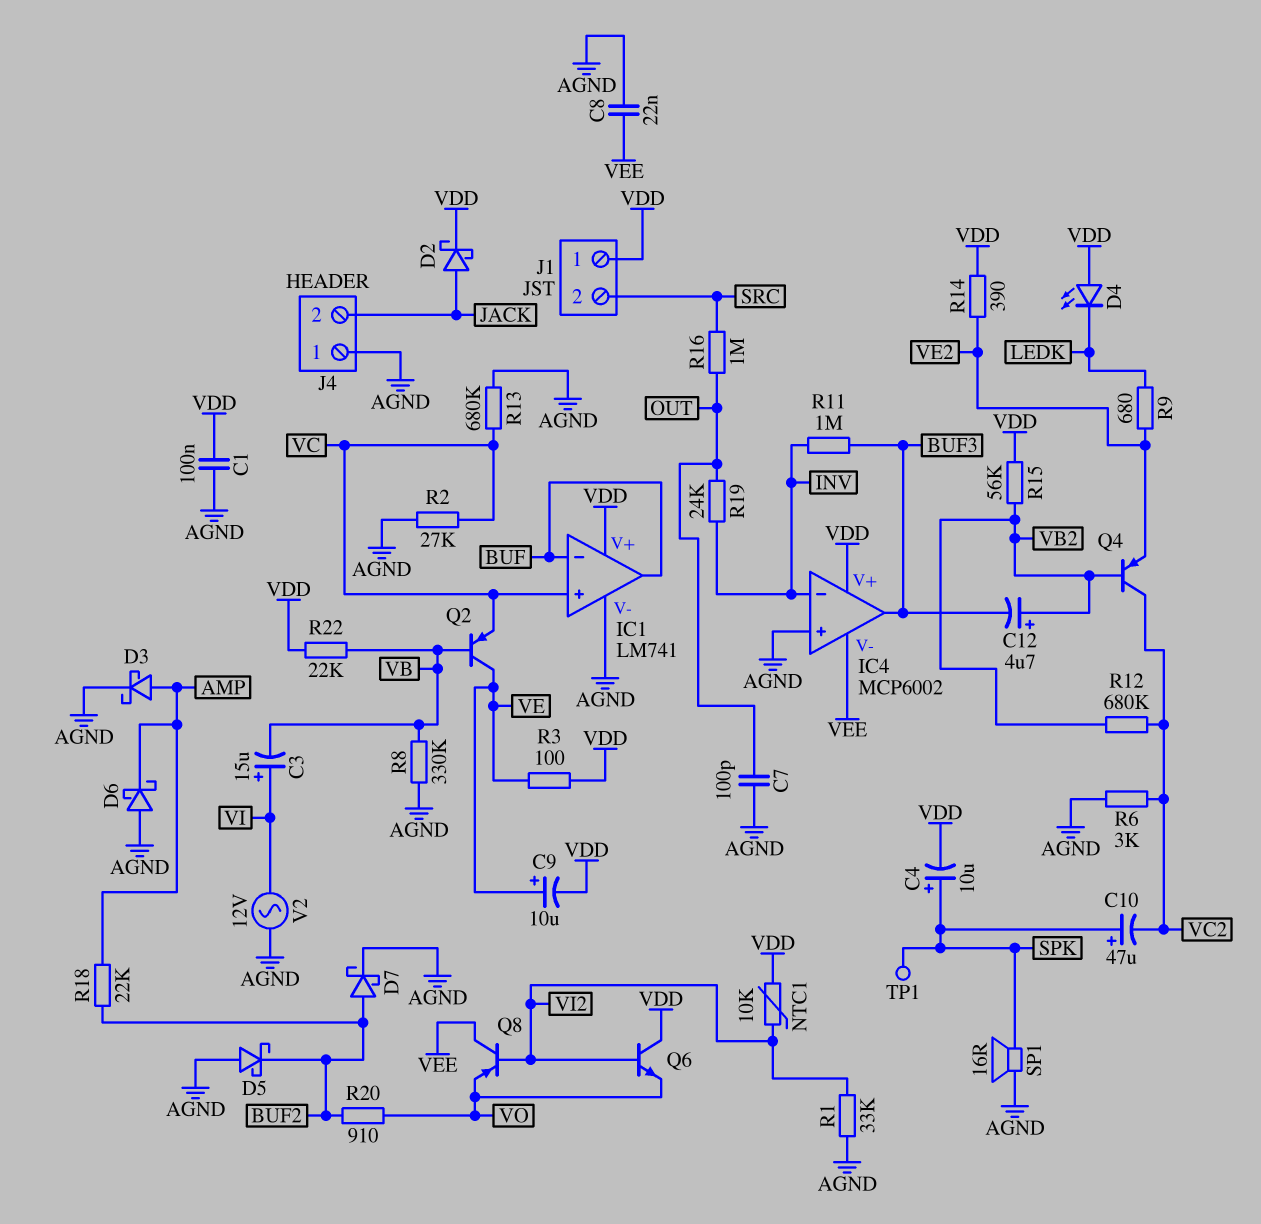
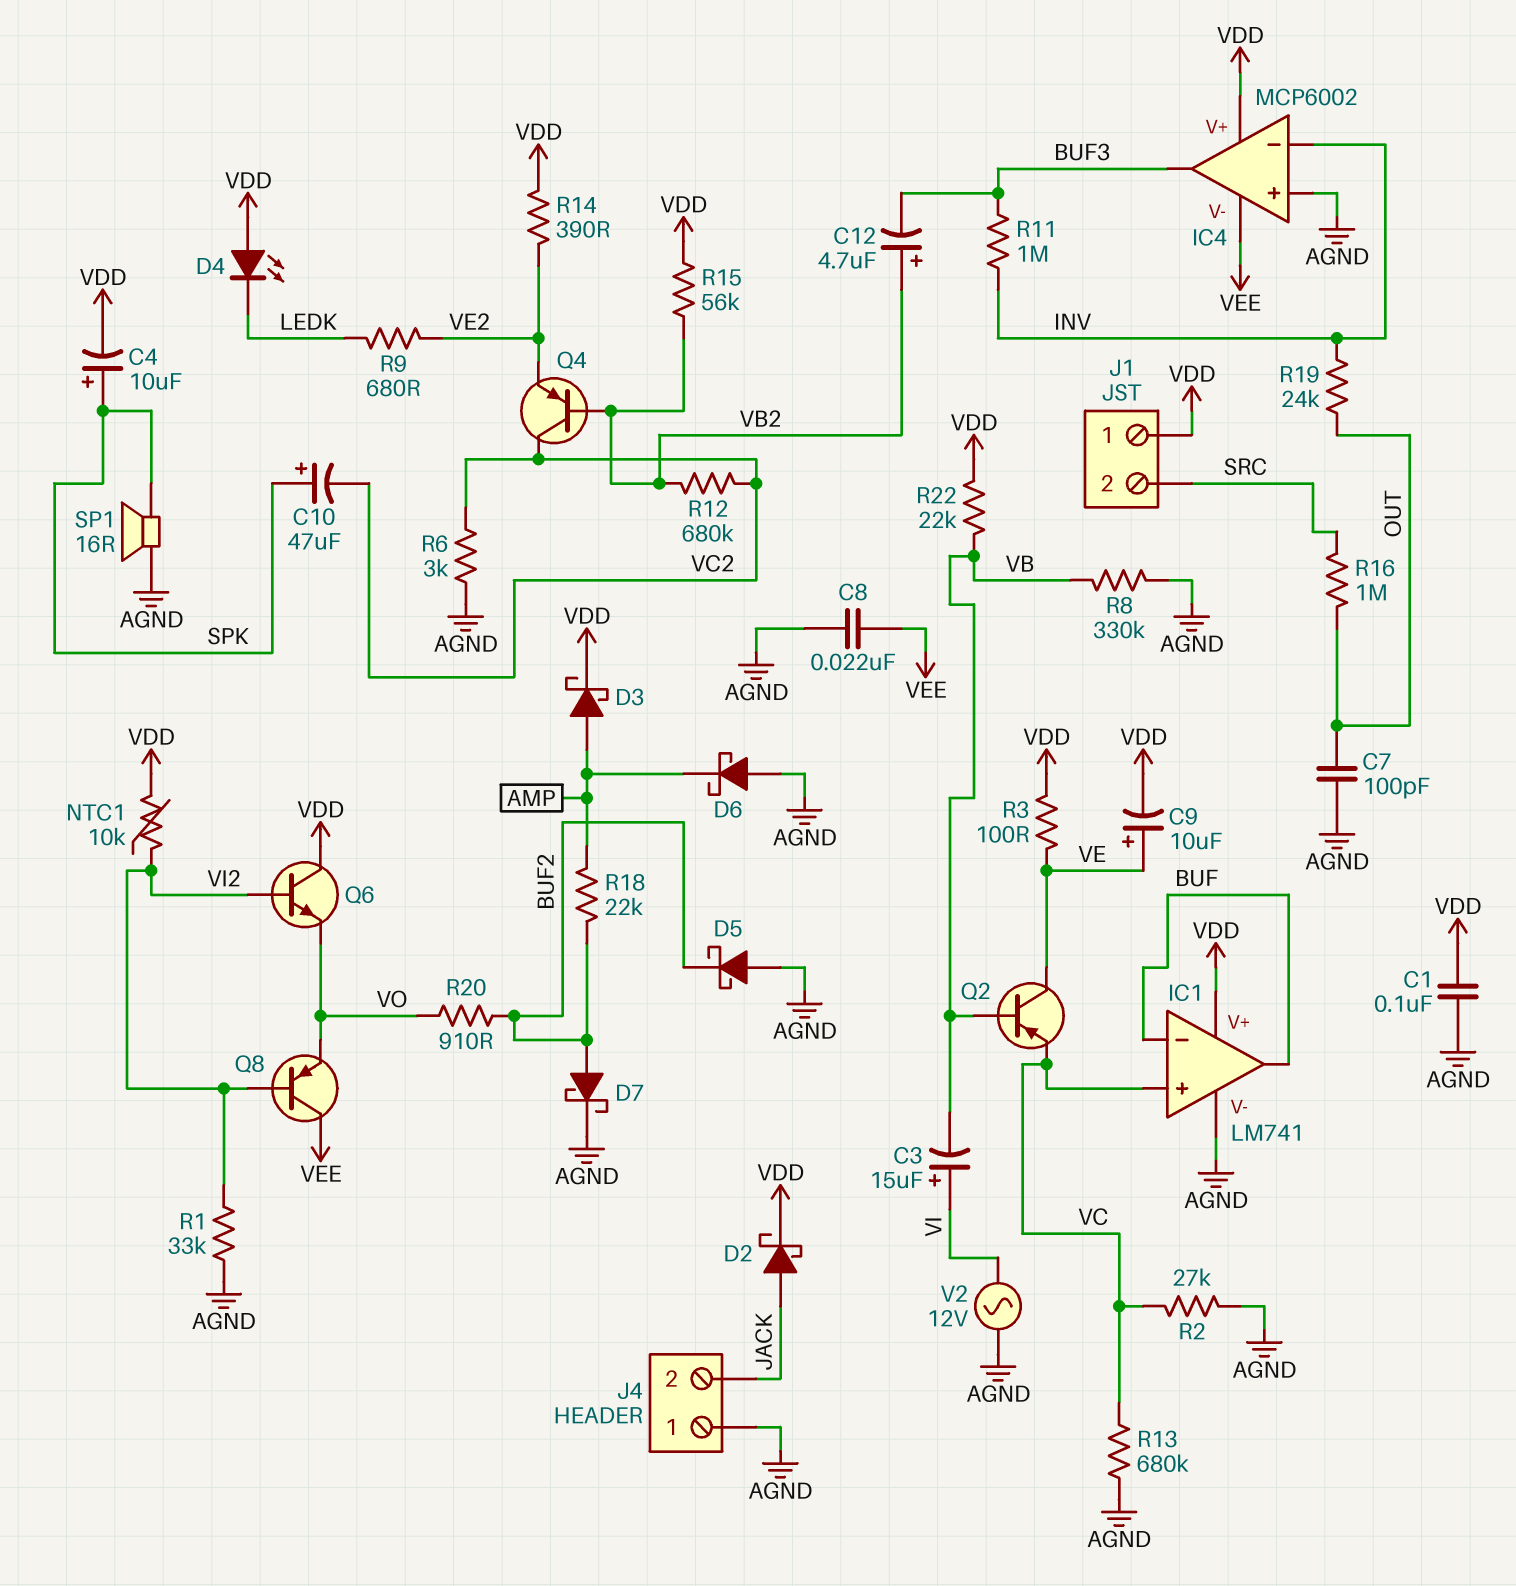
D3: schottky (A AMP, K AGND) -> schottky (A AMP, K VDD)
TP1: test point (SPK) -> none

